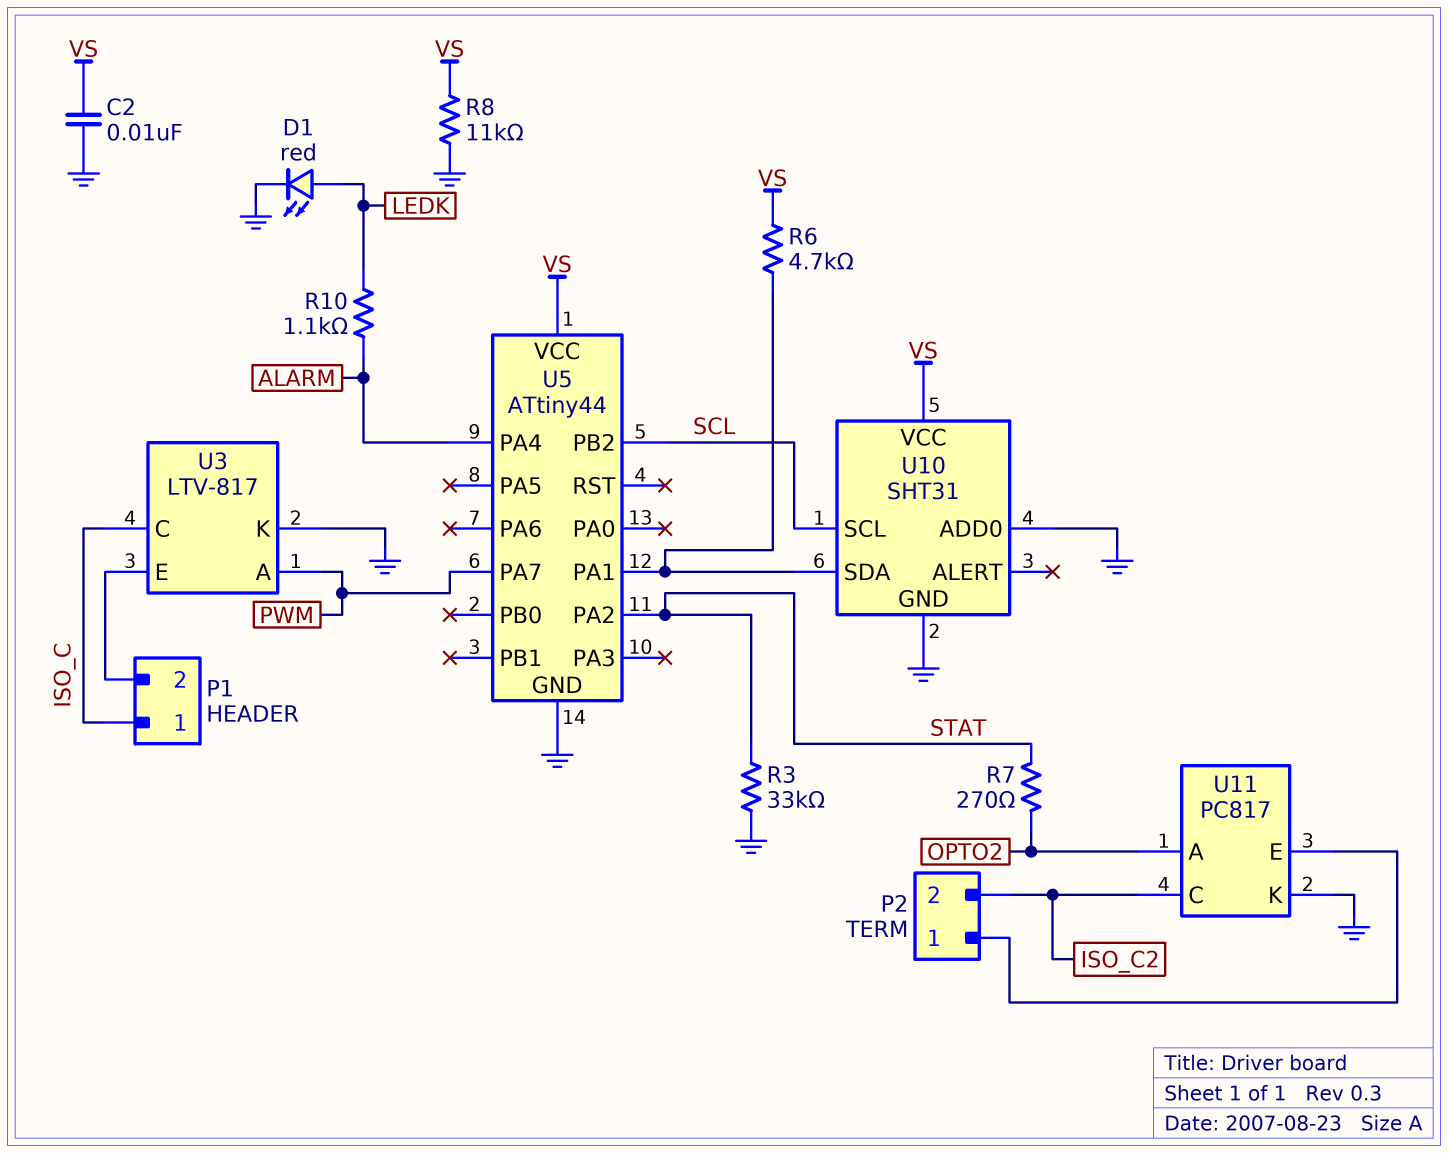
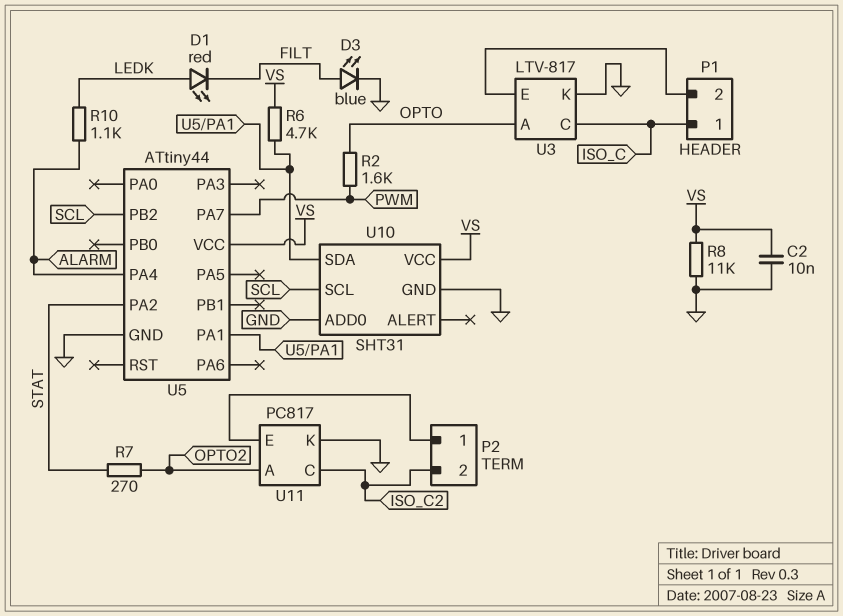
D1: LED red (A LEDK, K GND) -> LED red (A LEDK, K FILT)
D3: none -> LED blue (A FILT, K GND)
R2: none -> 1.6k (OPTO, PWM)
R3: 33k (GND, STAT) -> none
U3 pin A: PWM -> OPTO

